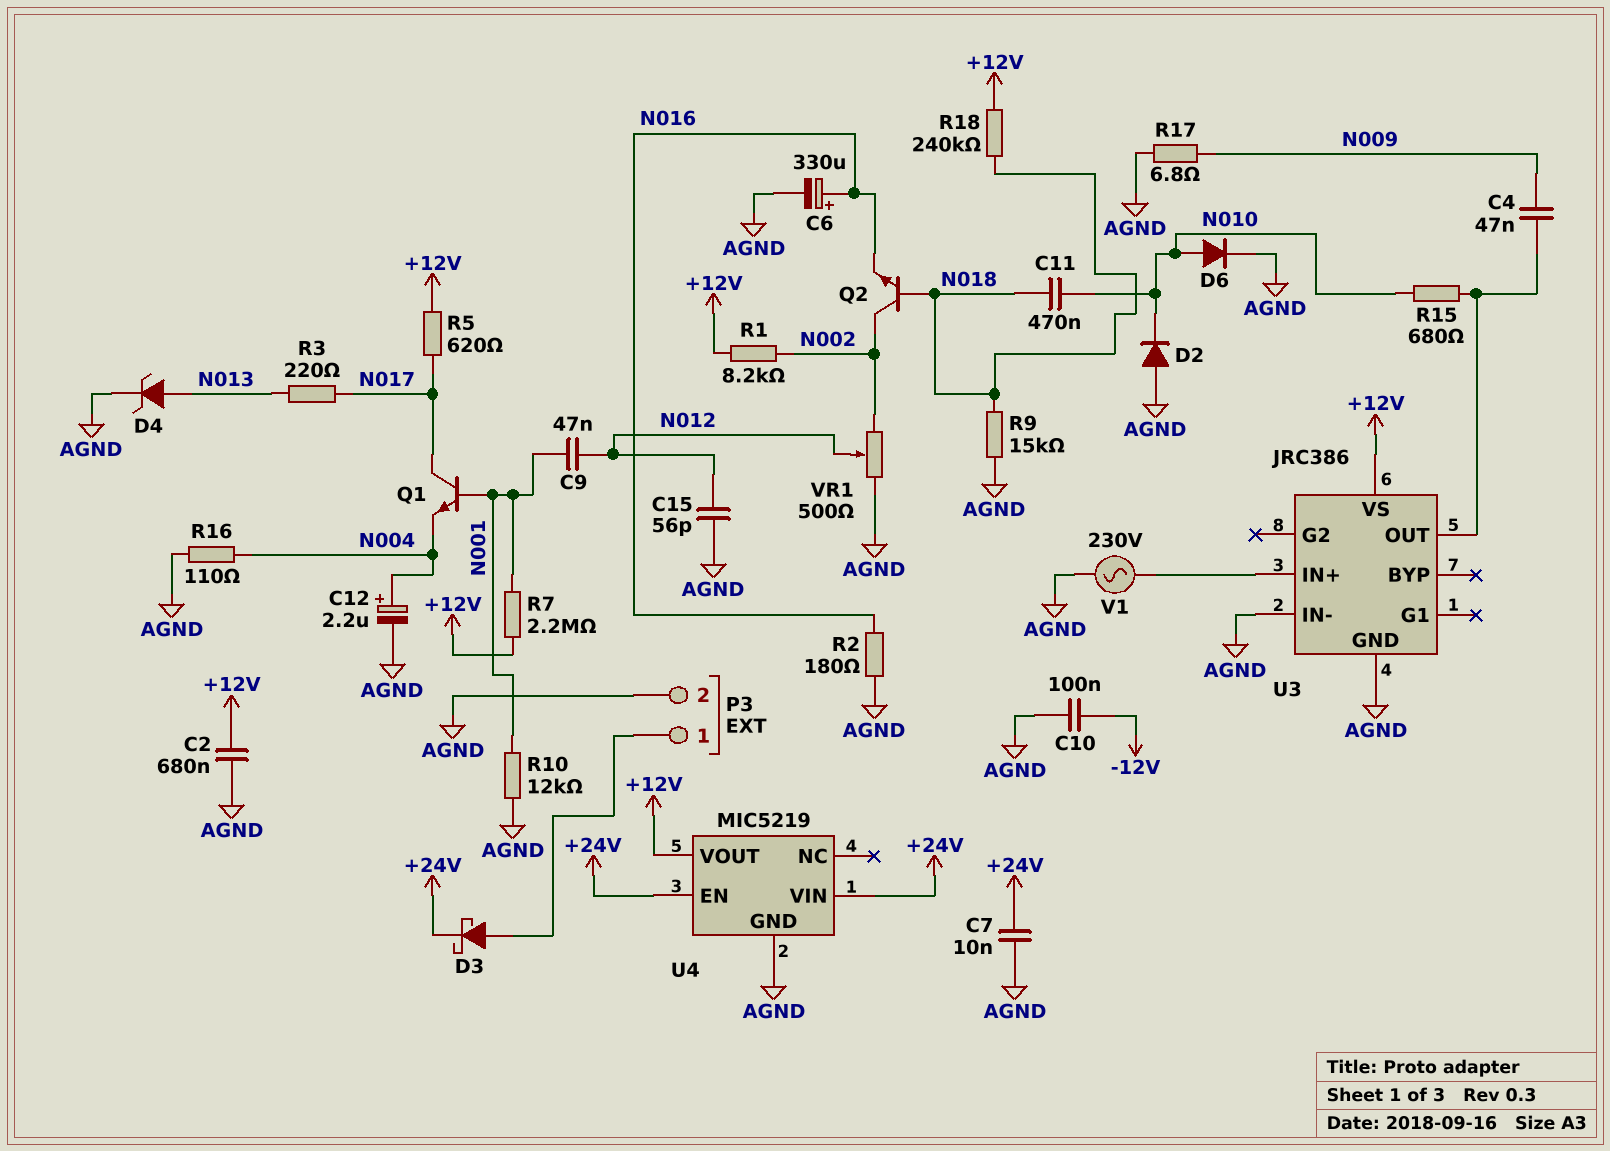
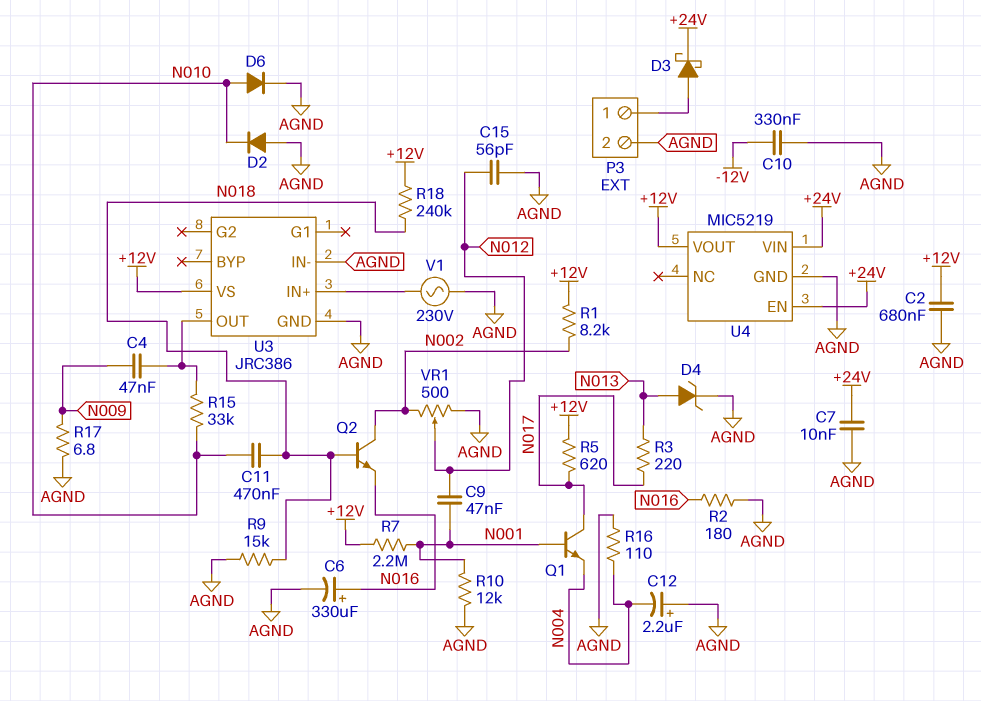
C10: 100nF (-12V, AGND) -> 330nF (-12V, AGND)
C12: 2.2uF (plus N004, minus AGND) -> 2.2uF (plus AGND, minus N004)
R15: 680 (N010, U3/OUT) -> 33k (N010, U3/OUT)

